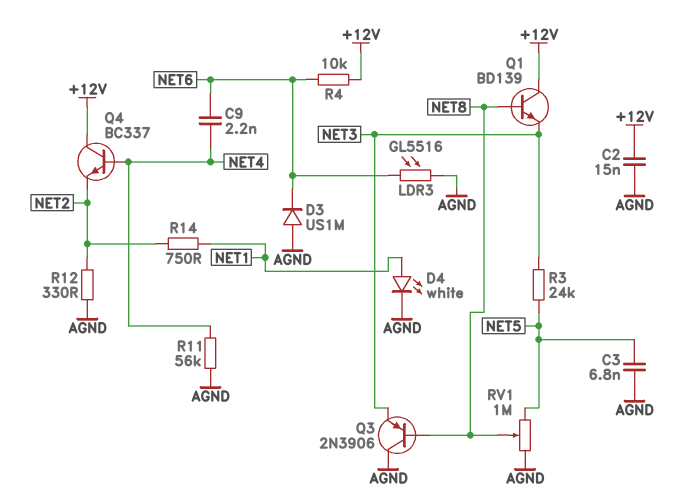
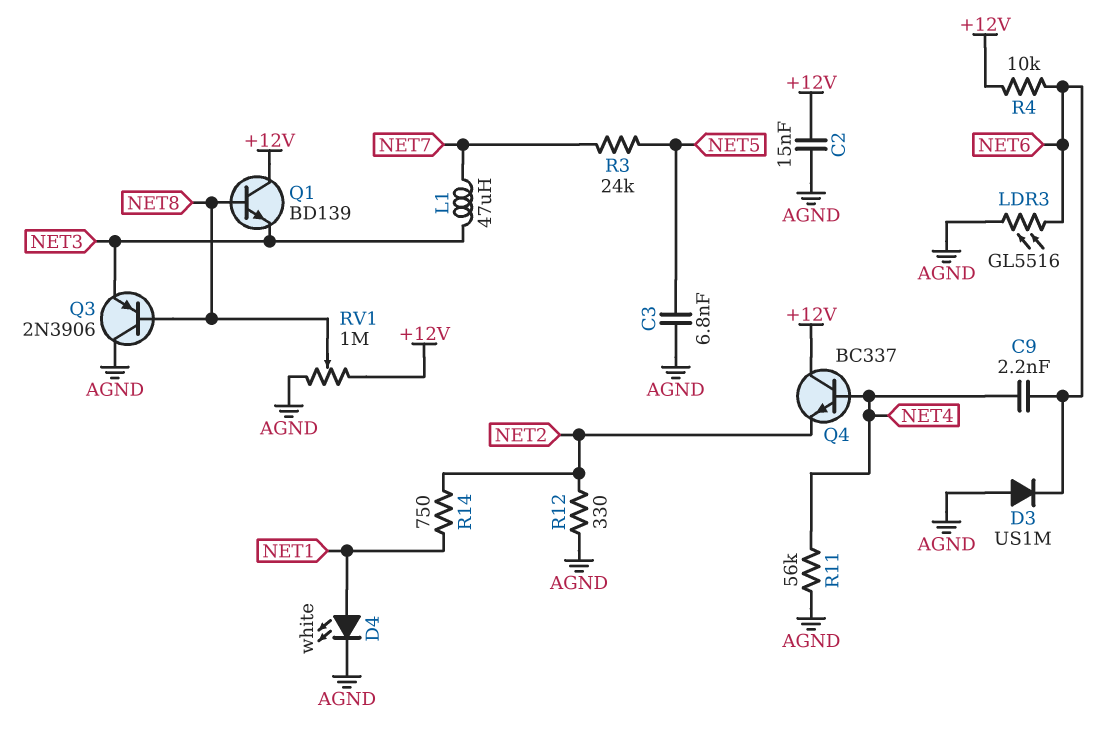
L1: none -> 47uH (NET3, NET7)
R3: 24k (NET3, NET5) -> 24k (NET5, NET7)
RV1: 1M (AGND, NET5, wiper NET8) -> 1M (+12V, AGND, wiper NET8)

